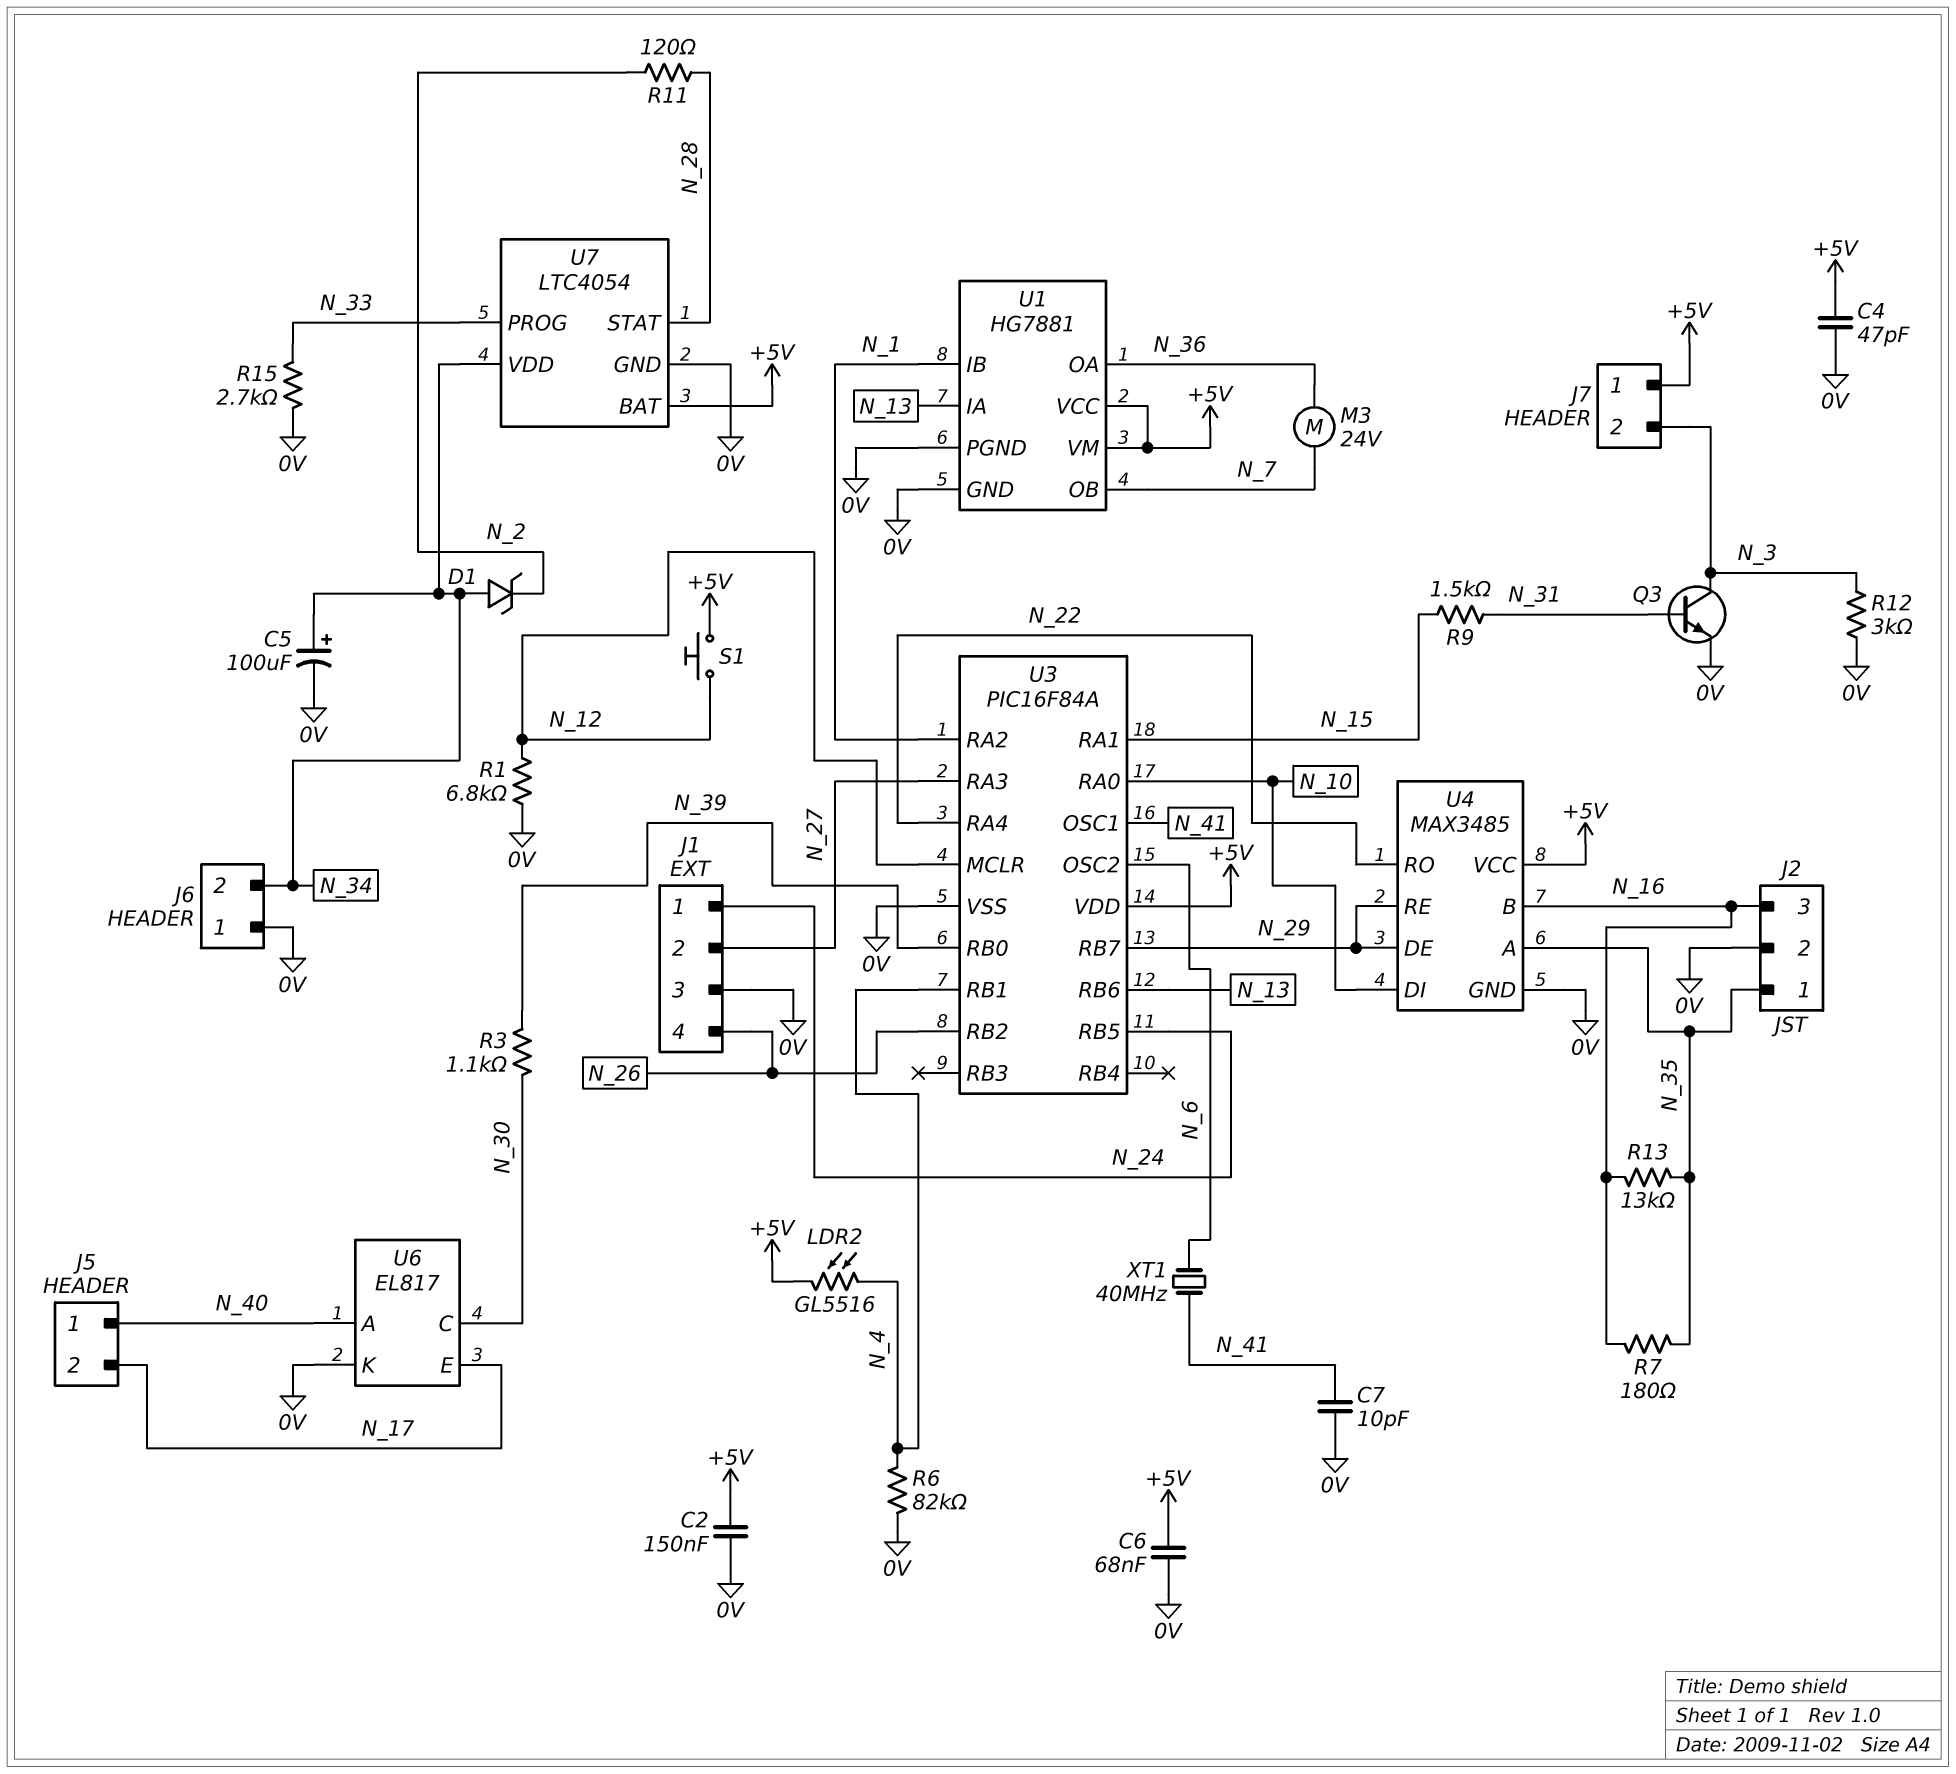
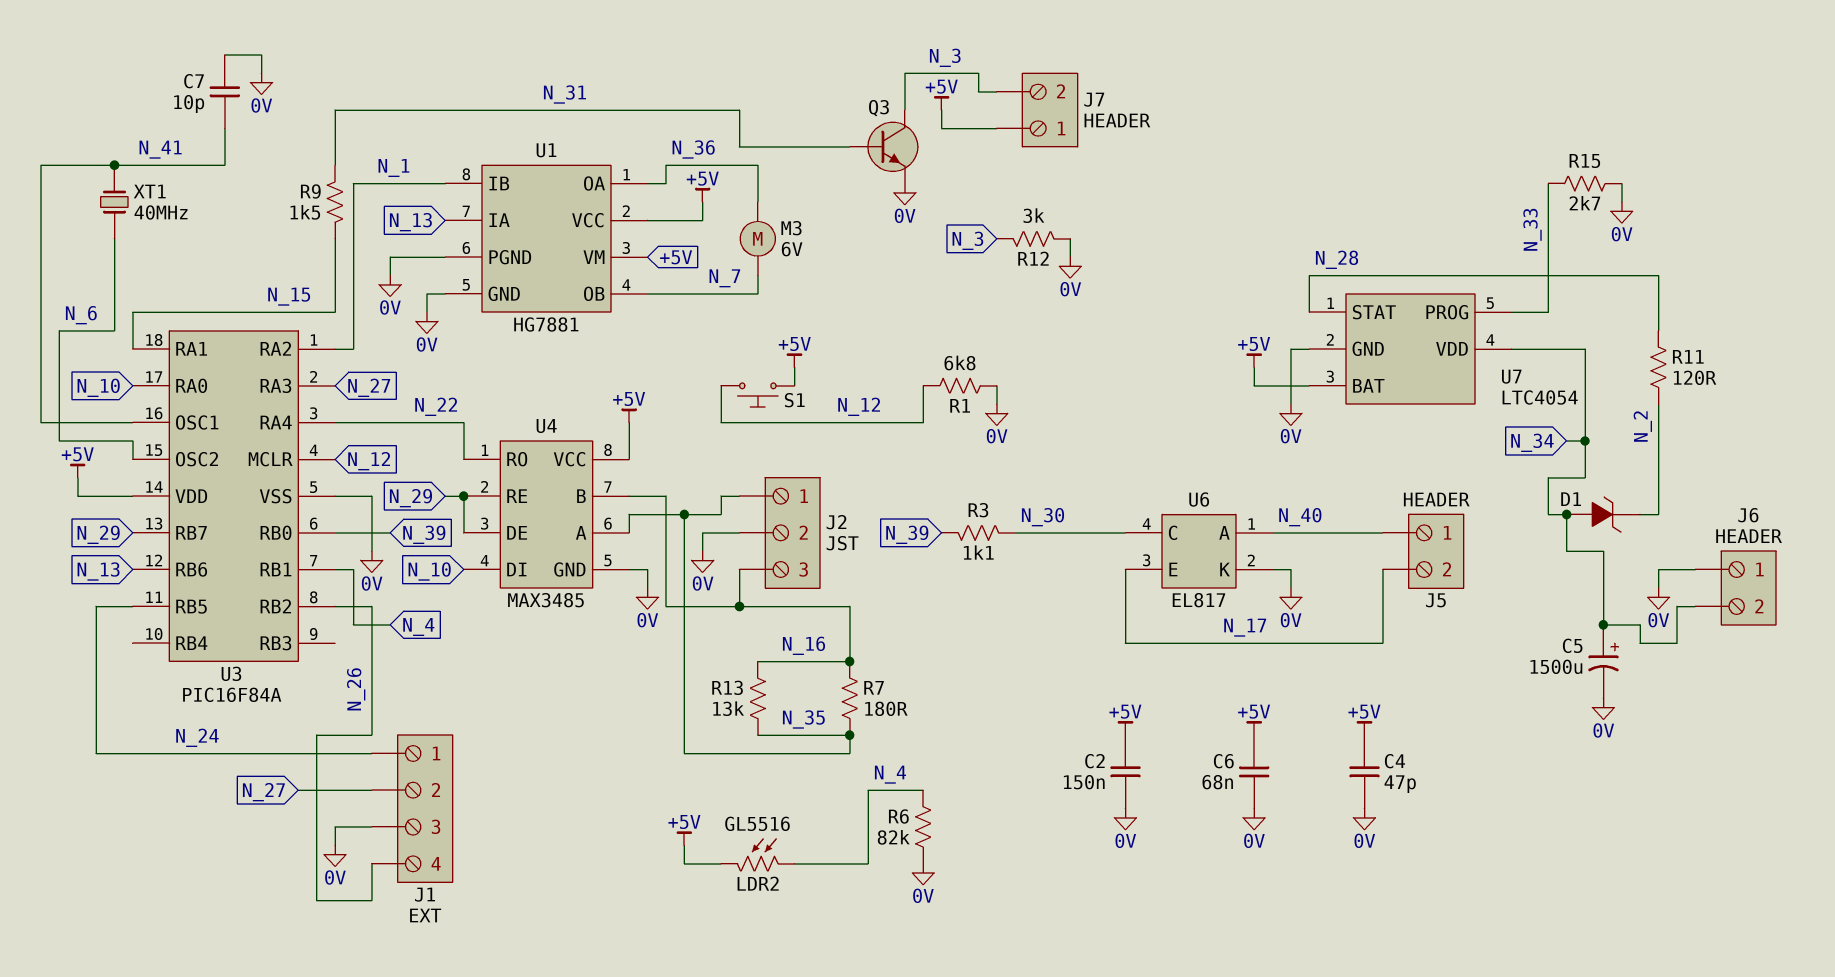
C5: 100uF (plus N_34, minus 0V) -> 1500uF (plus N_34, minus 0V)
M3: motor 24V (N_7, N_36) -> motor 6V (N_7, N_36)

